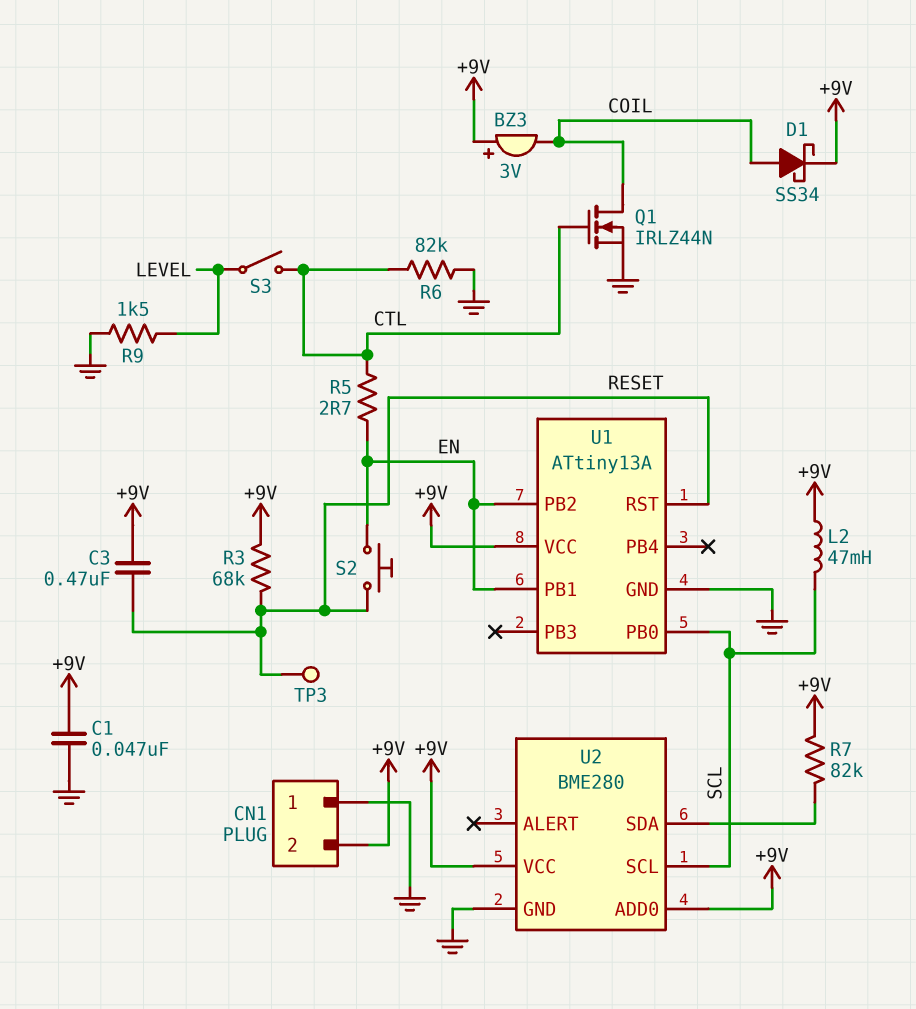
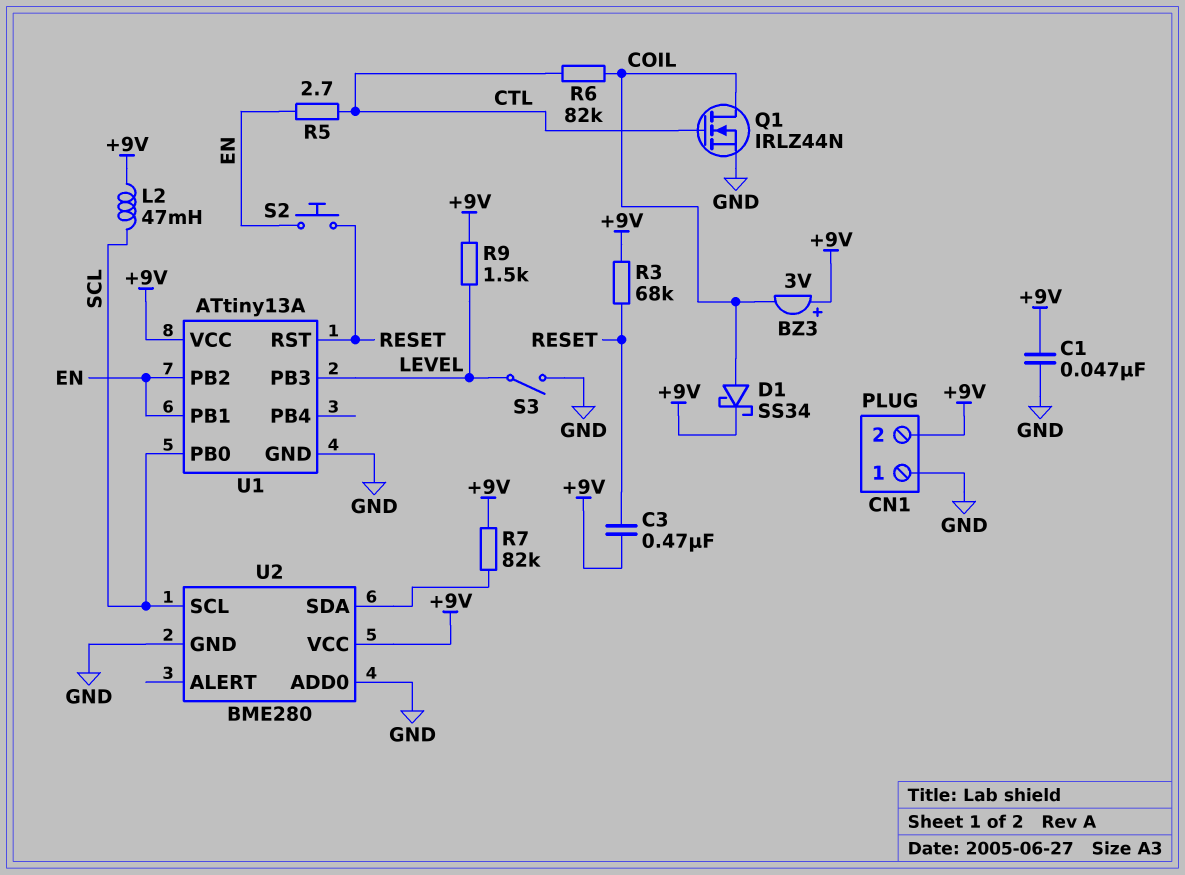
R6: 82k (CTL, GND) -> 82k (COIL, CTL)
R9: 1.5k (GND, LEVEL) -> 1.5k (+9V, LEVEL)
S3: switch (CTL, LEVEL) -> switch (GND, LEVEL)
TP3: test point (RESET) -> none
U1 pin PB3: none -> LEVEL
U2 pin ADD0: +9V -> GND

